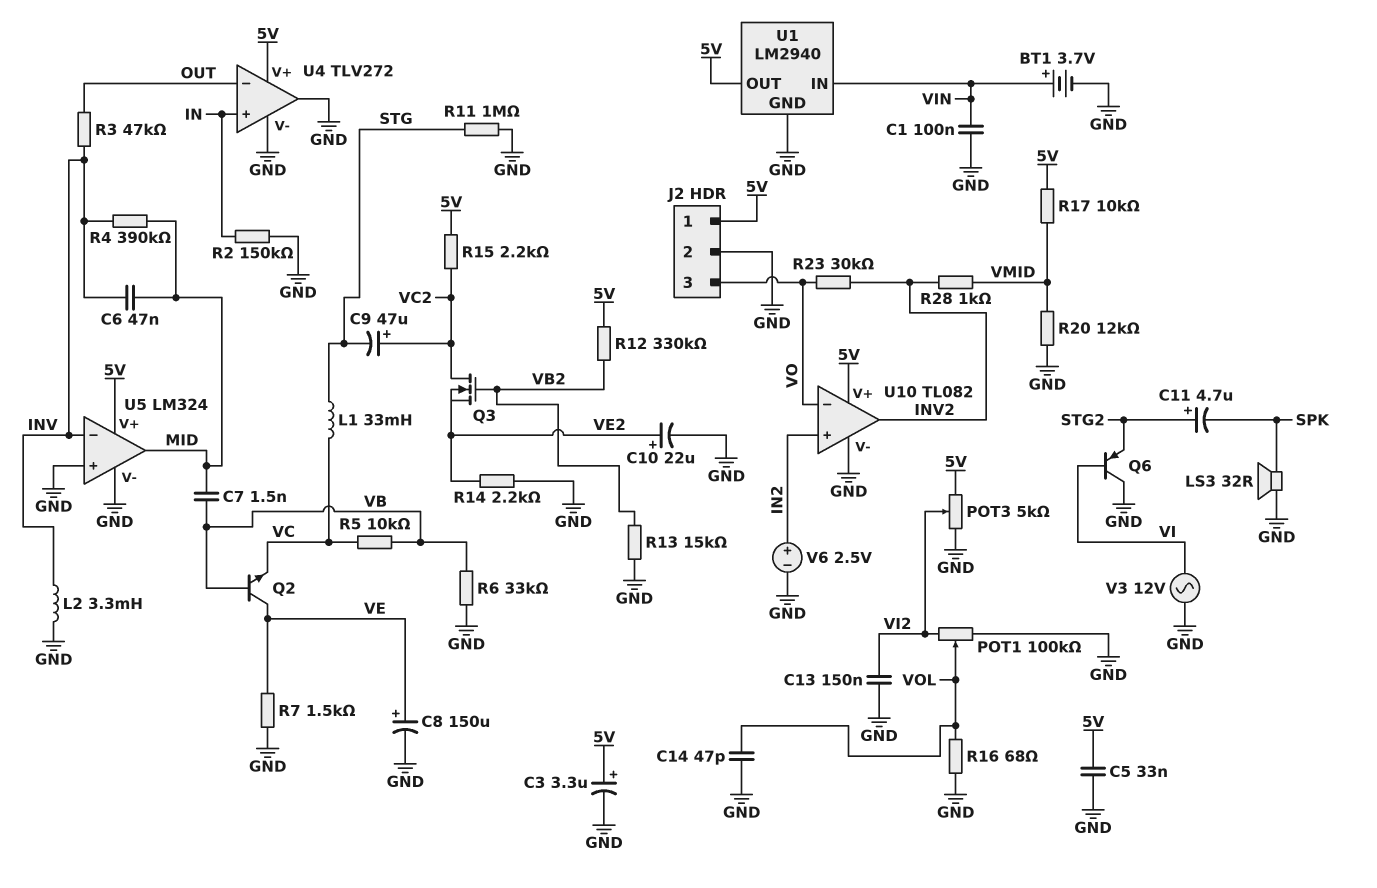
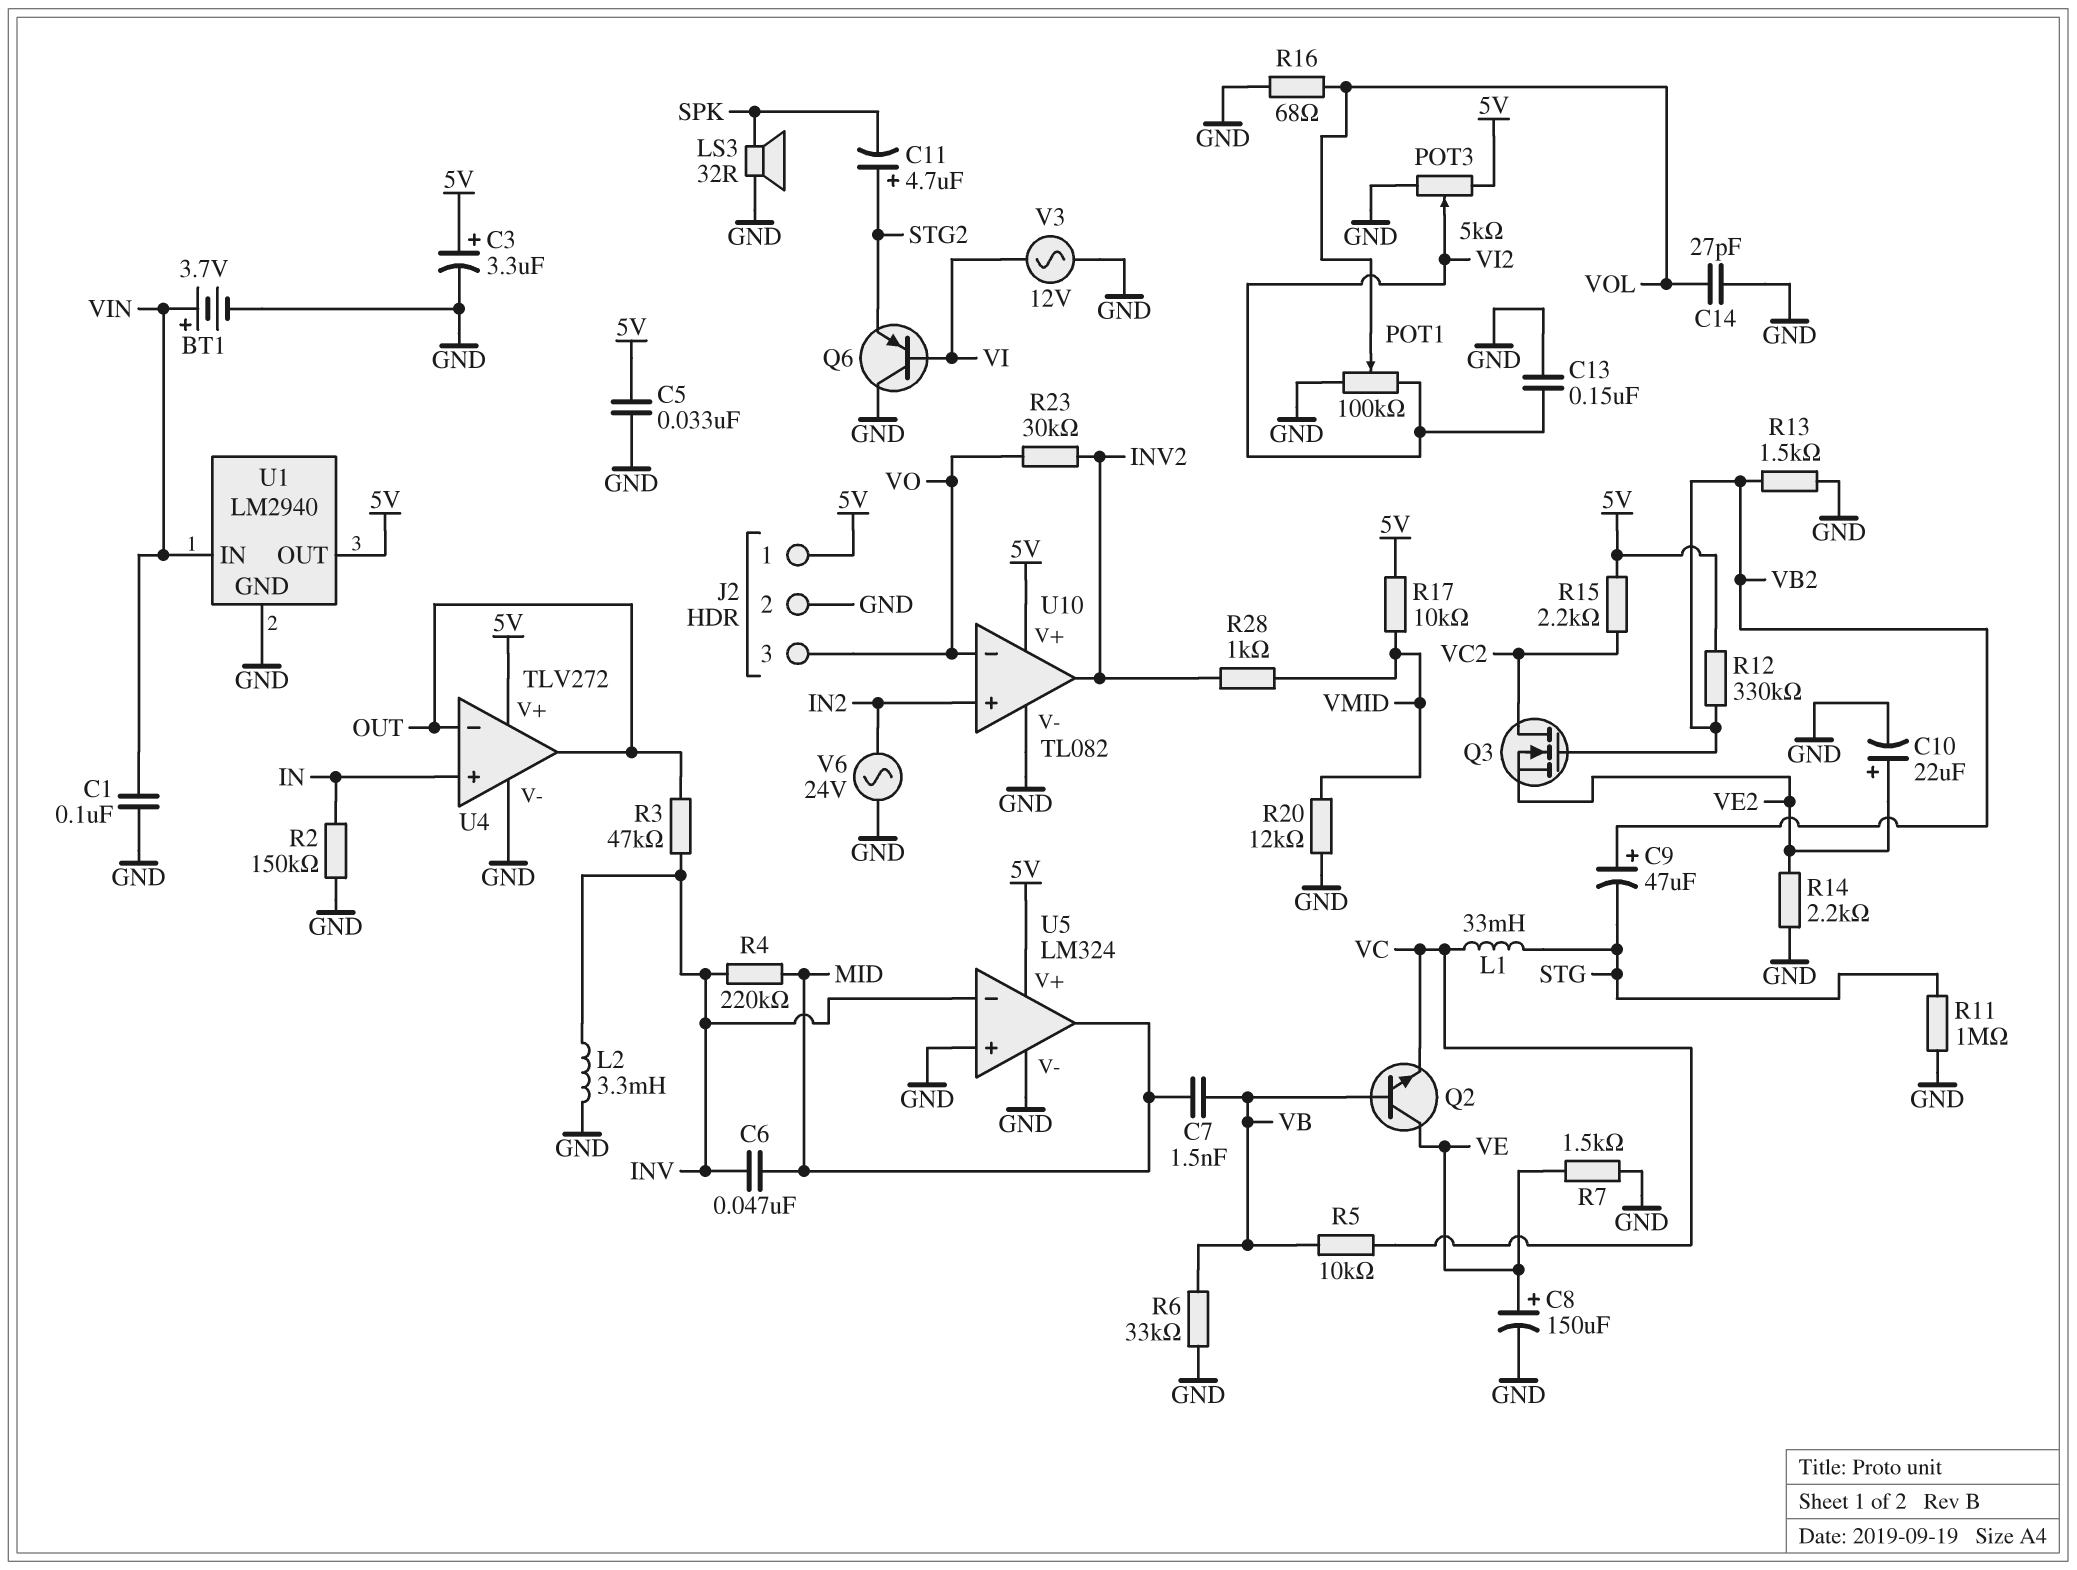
C9: 47uF (plus VC2, minus STG) -> 47uF (plus VB2, minus STG)
C14: 47pF (GND, VOL) -> 27pF (GND, VOL)
R4: 390k (INV, MID) -> 220k (INV, MID)
R13: 15k (GND, VB2) -> 1.5k (GND, VB2)
U4 pin out: GND -> OUT
V6: 2.5V (plus IN2, minus GND) -> AC 24V (GND, IN2)

